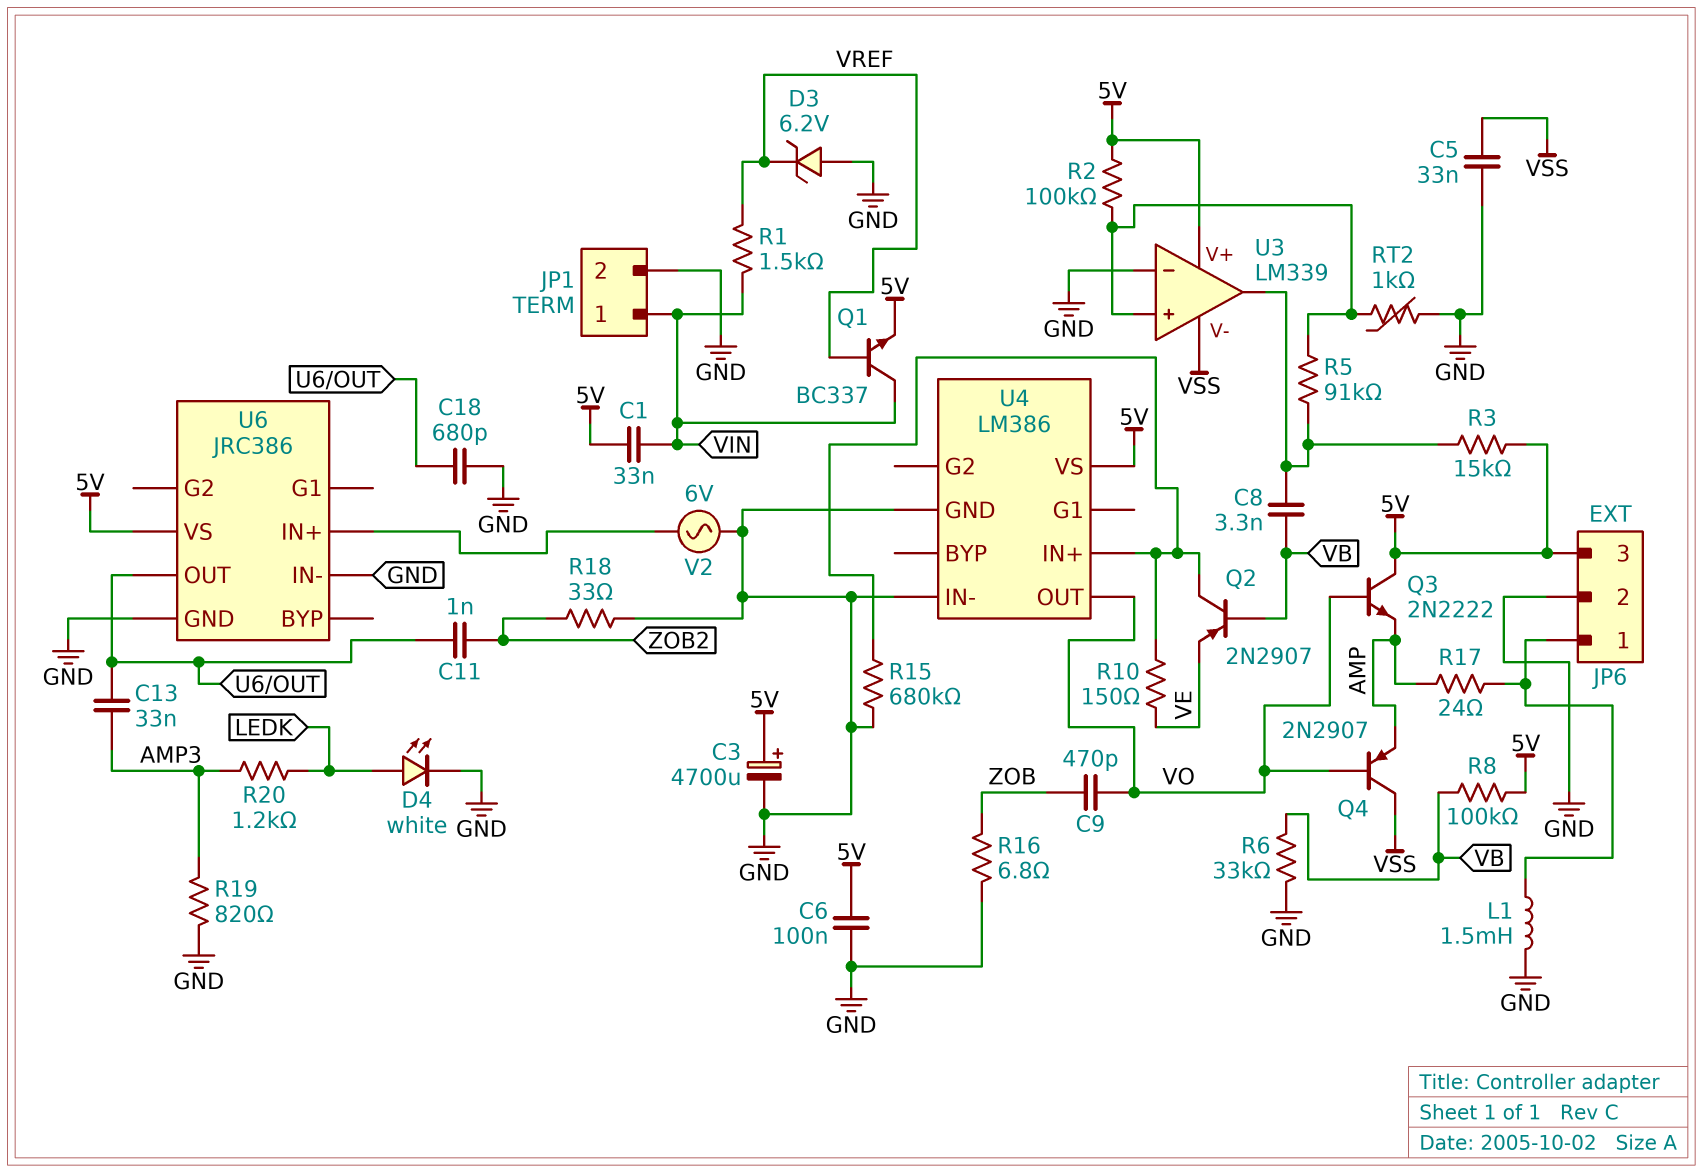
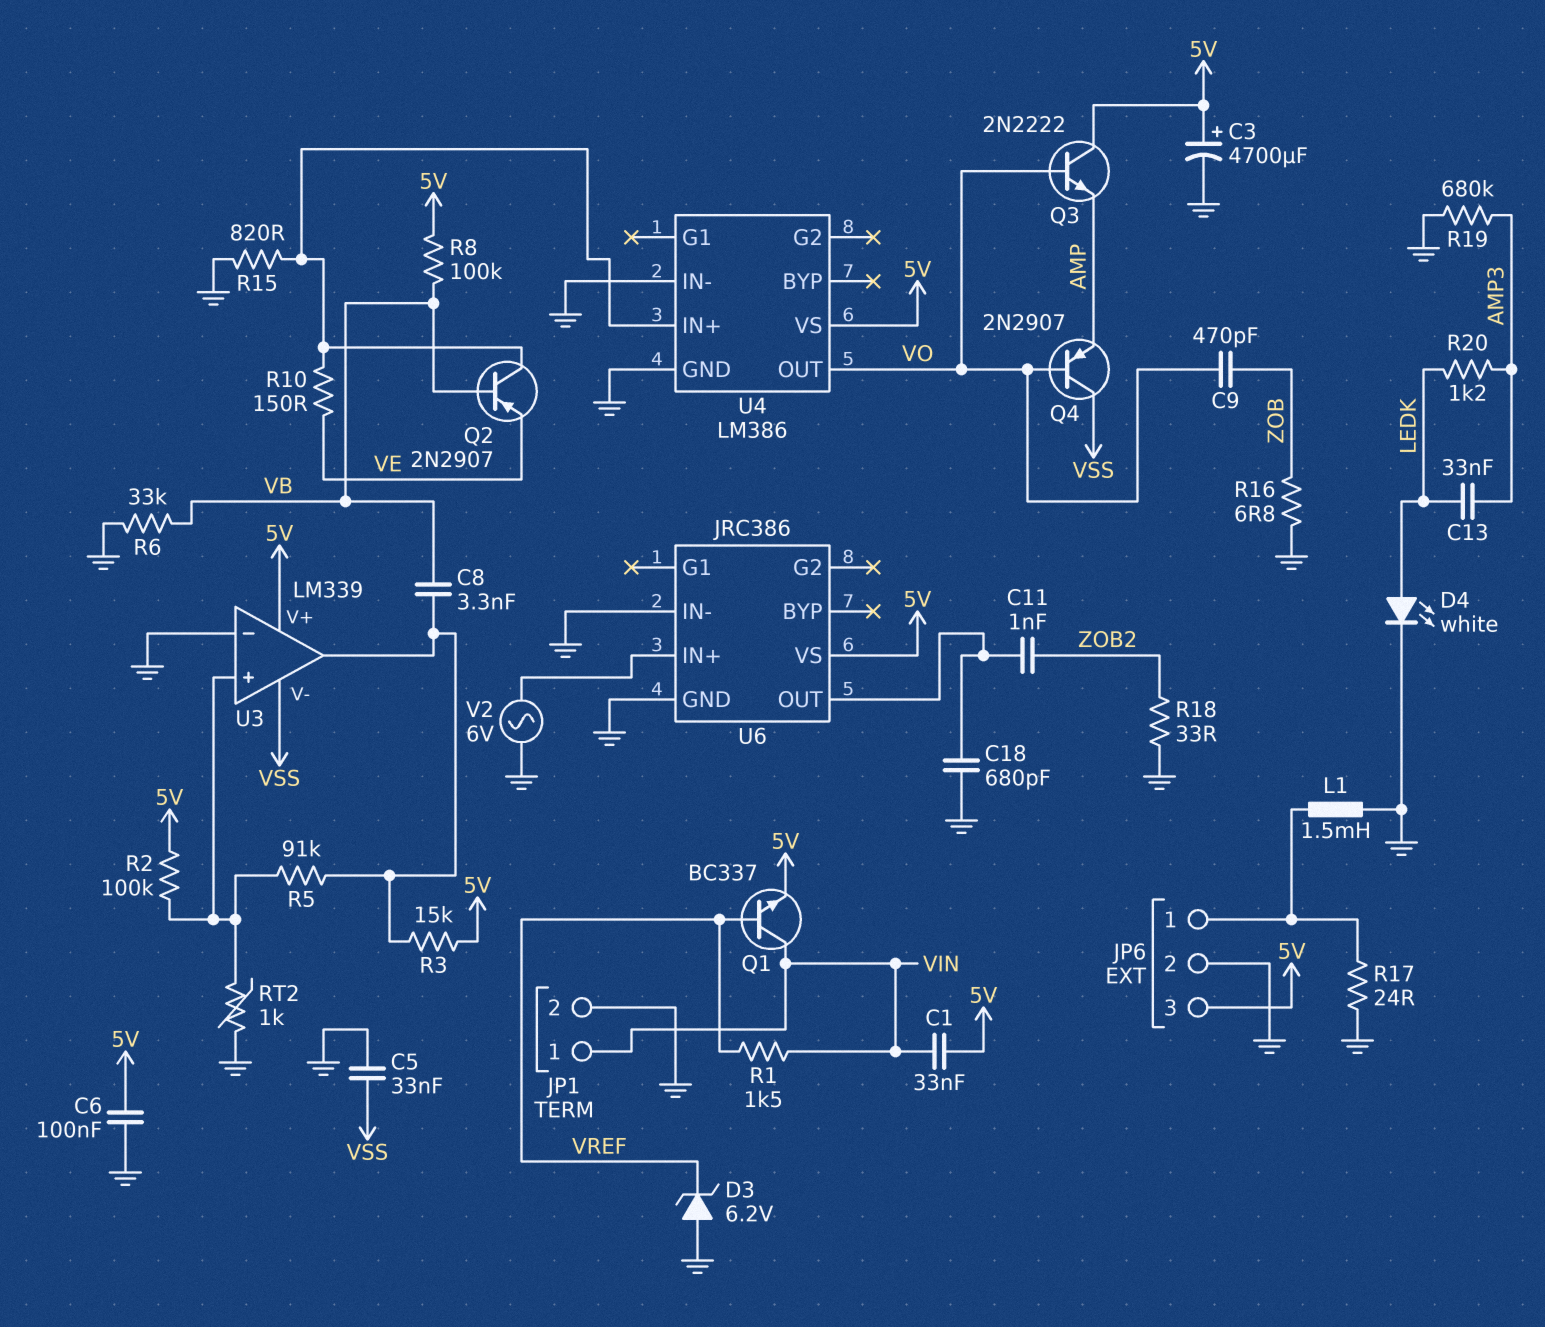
C13: 33nF (AMP3, U6/OUT) -> 33nF (AMP3, LEDK)
R15: 680k (GND, U4/IN+) -> 820 (GND, U4/IN+)
R17: 24 (AMP, JP6/1) -> 24 (GND, JP6/1)
R19: 820 (AMP3, GND) -> 680k (AMP3, GND)

